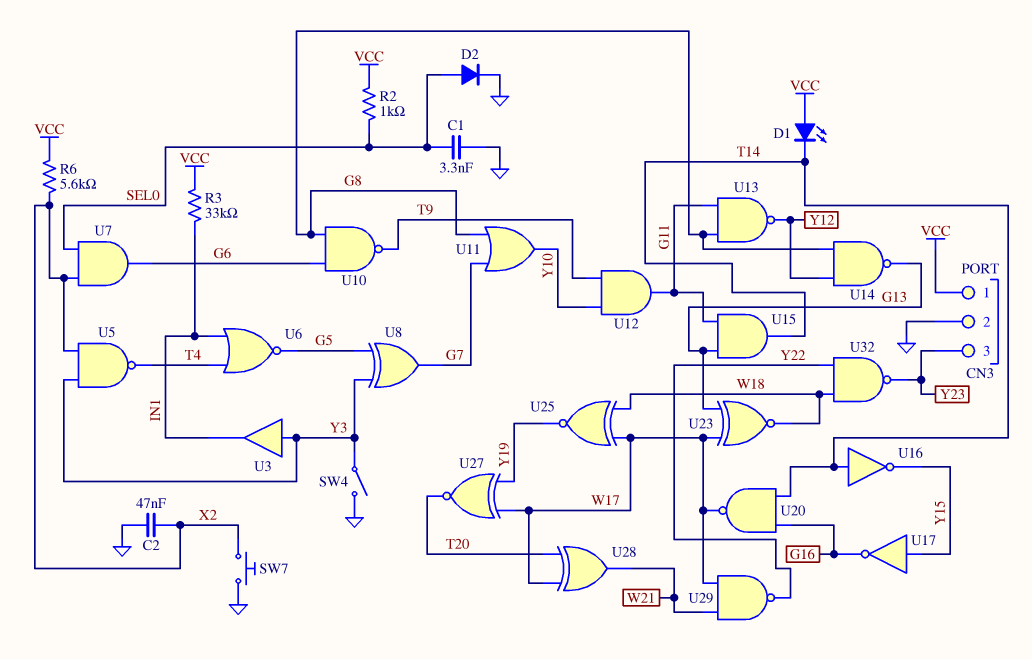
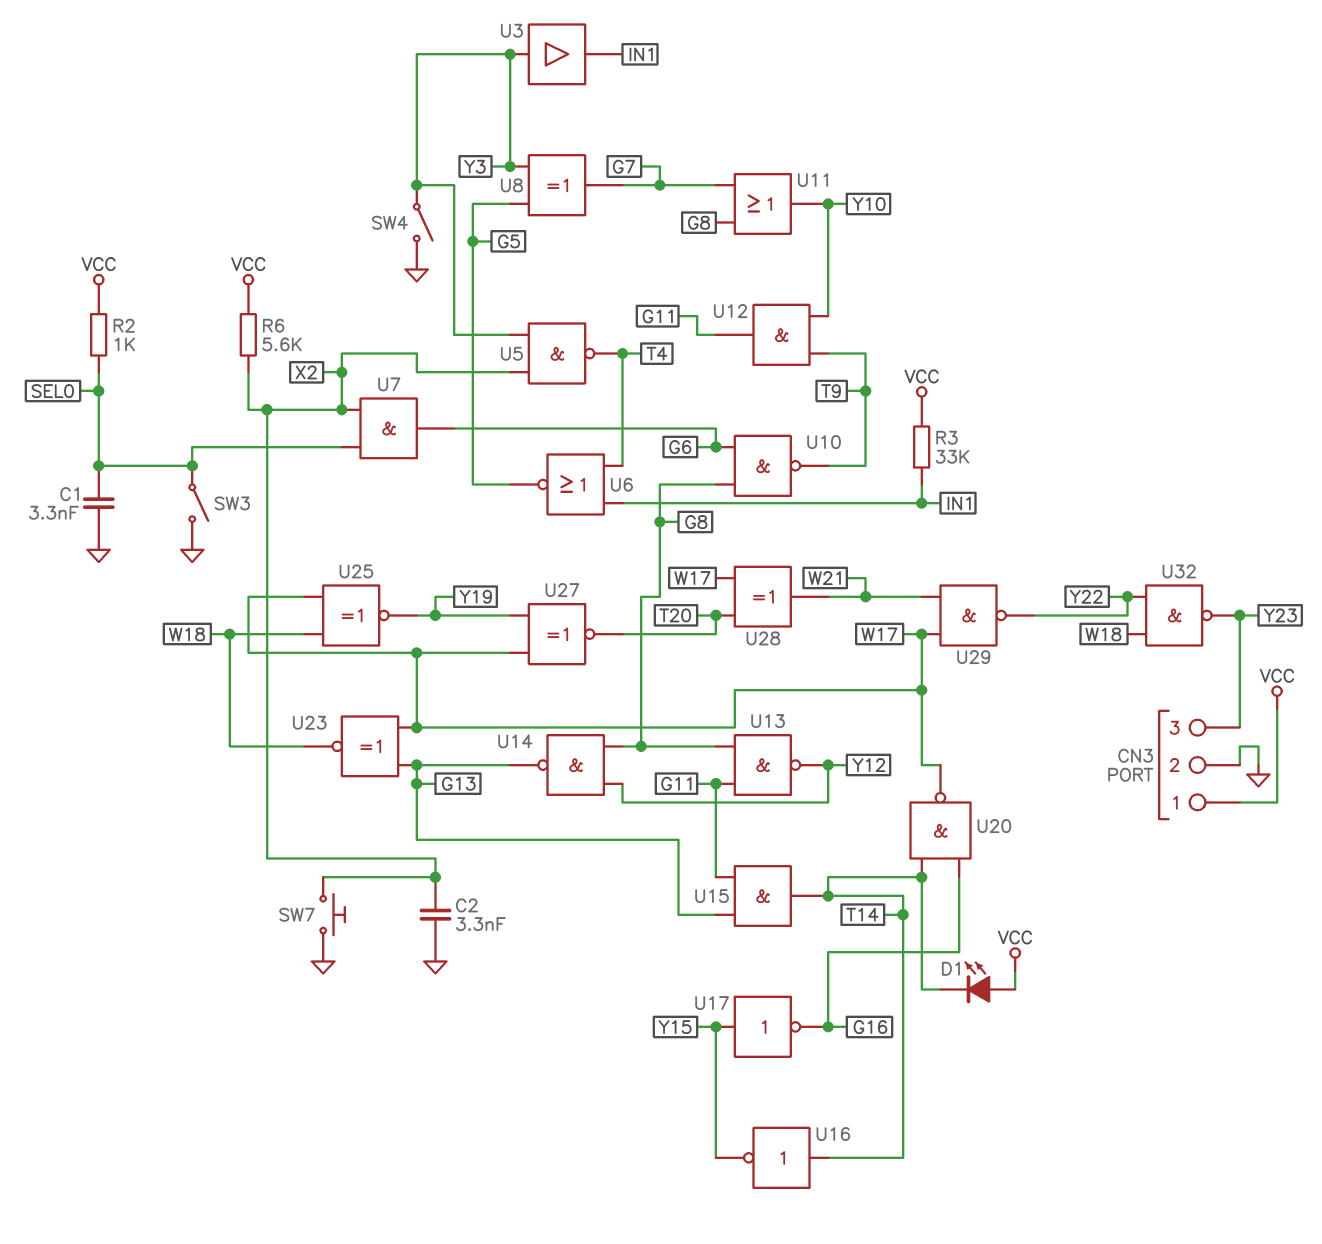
C2: 47nF (GND, X2) -> 3.3nF (GND, X2)
D2: diode (A SEL0, K GND) -> none
SW3: none -> switch (GND, SEL0)

